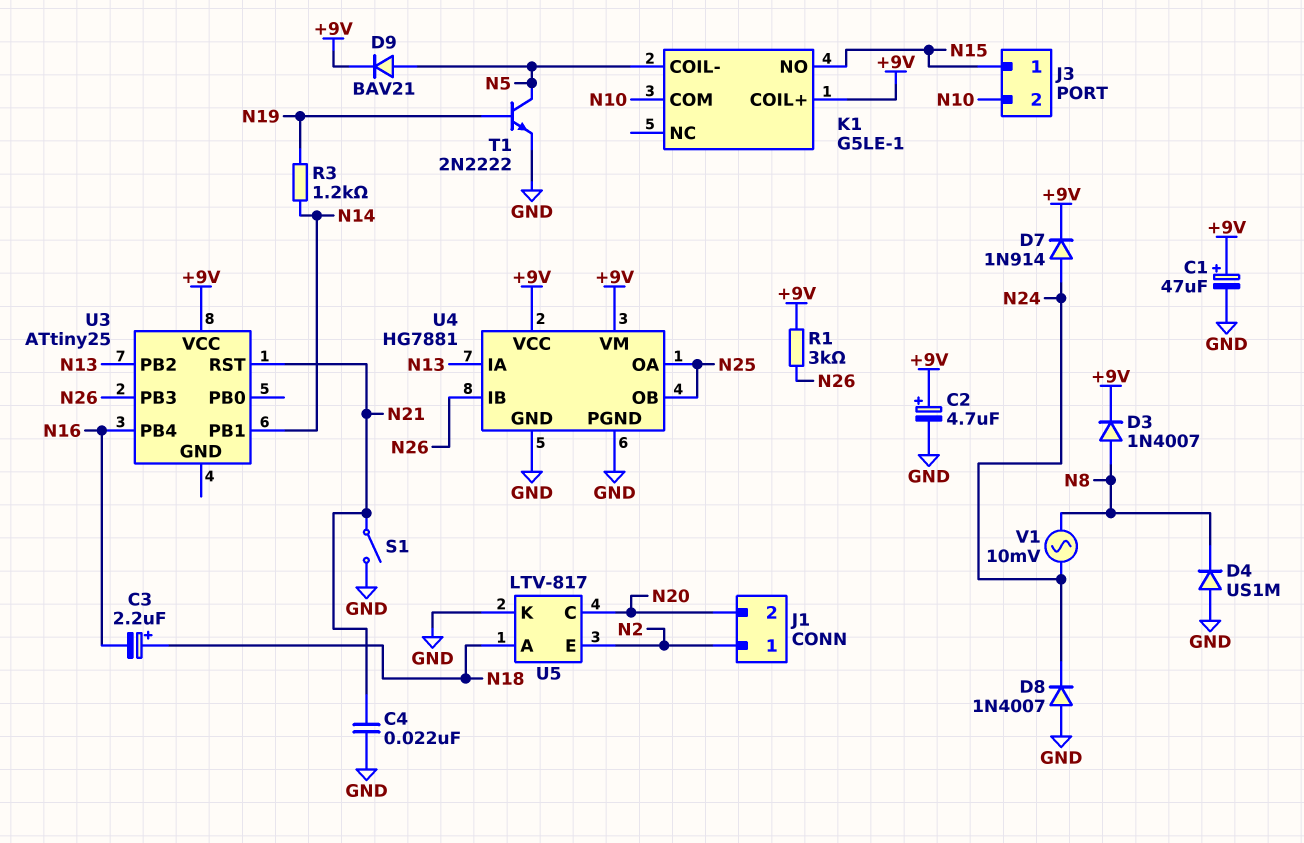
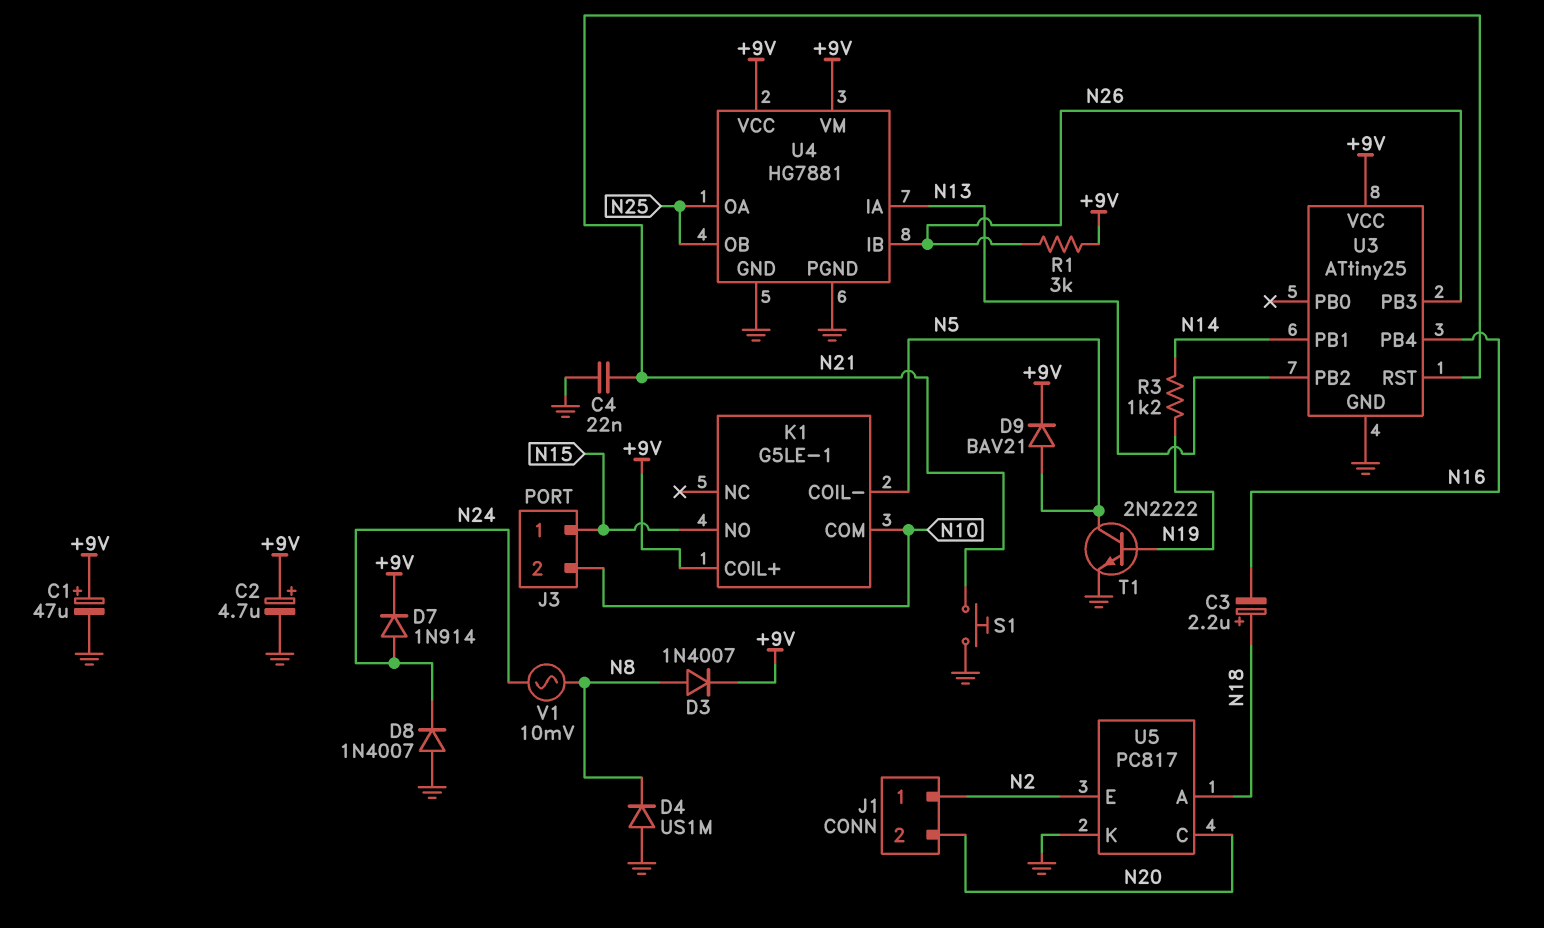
S1: switch (GND, N21) -> button (GND, N21)
U3 pin GND: none -> GND
U5: LTV-817 -> PC817

